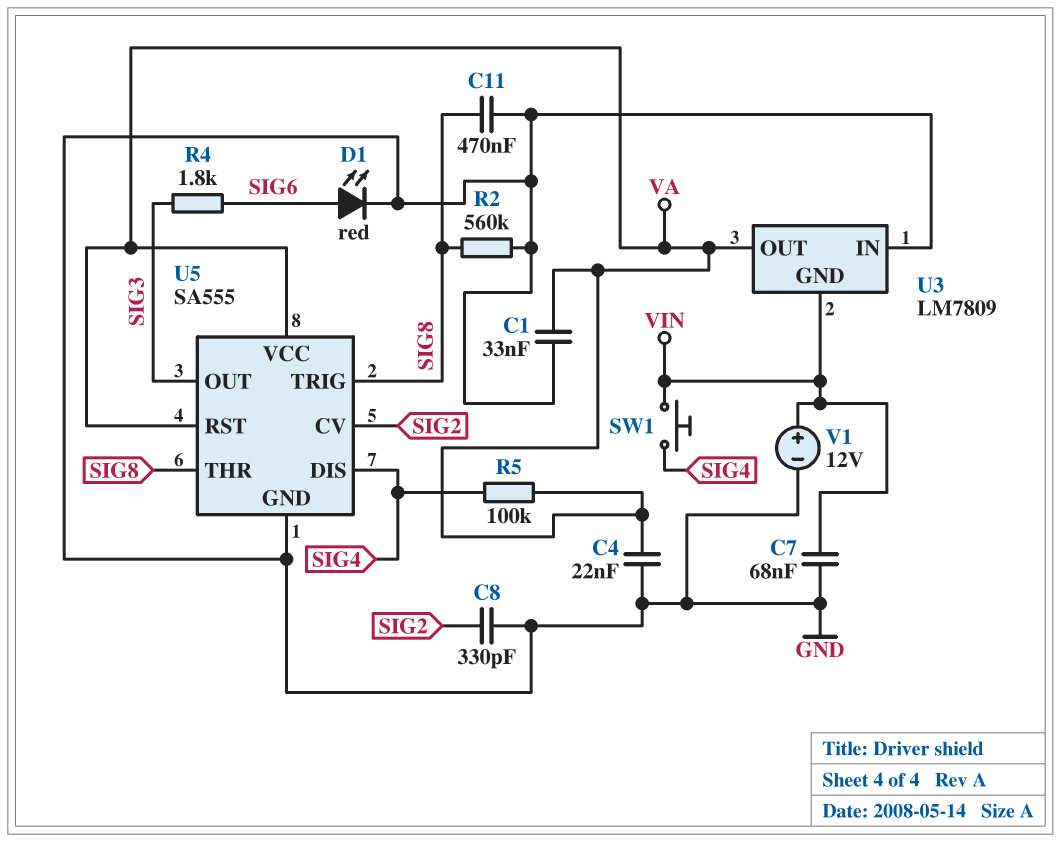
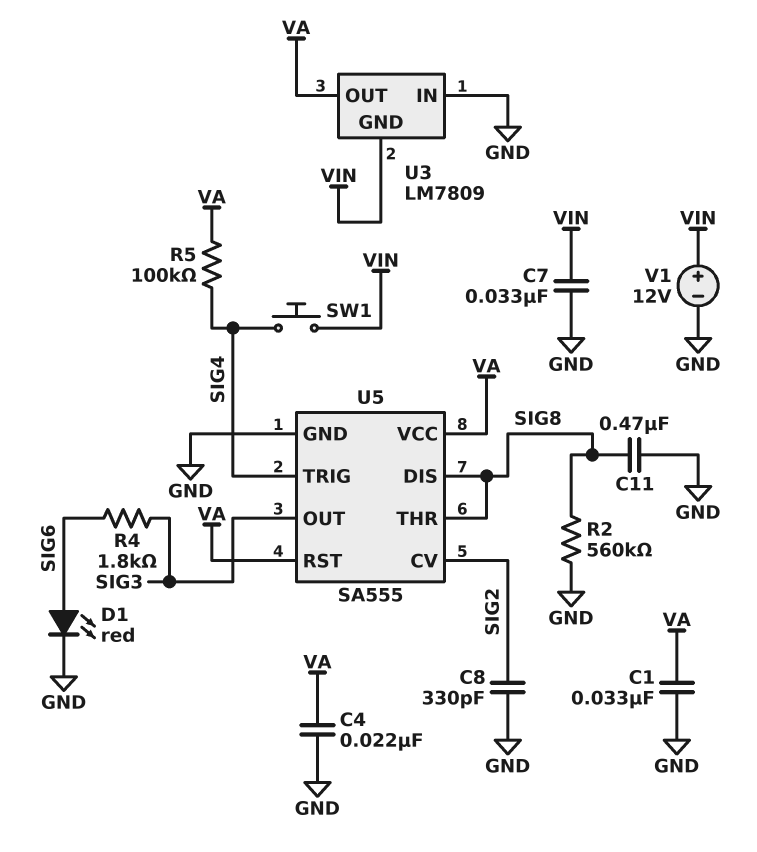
C7: 68nF (GND, VIN) -> 33nF (GND, VIN)
U5 pin DIS: SIG4 -> SIG8
U5 pin TRIG: SIG8 -> SIG4

